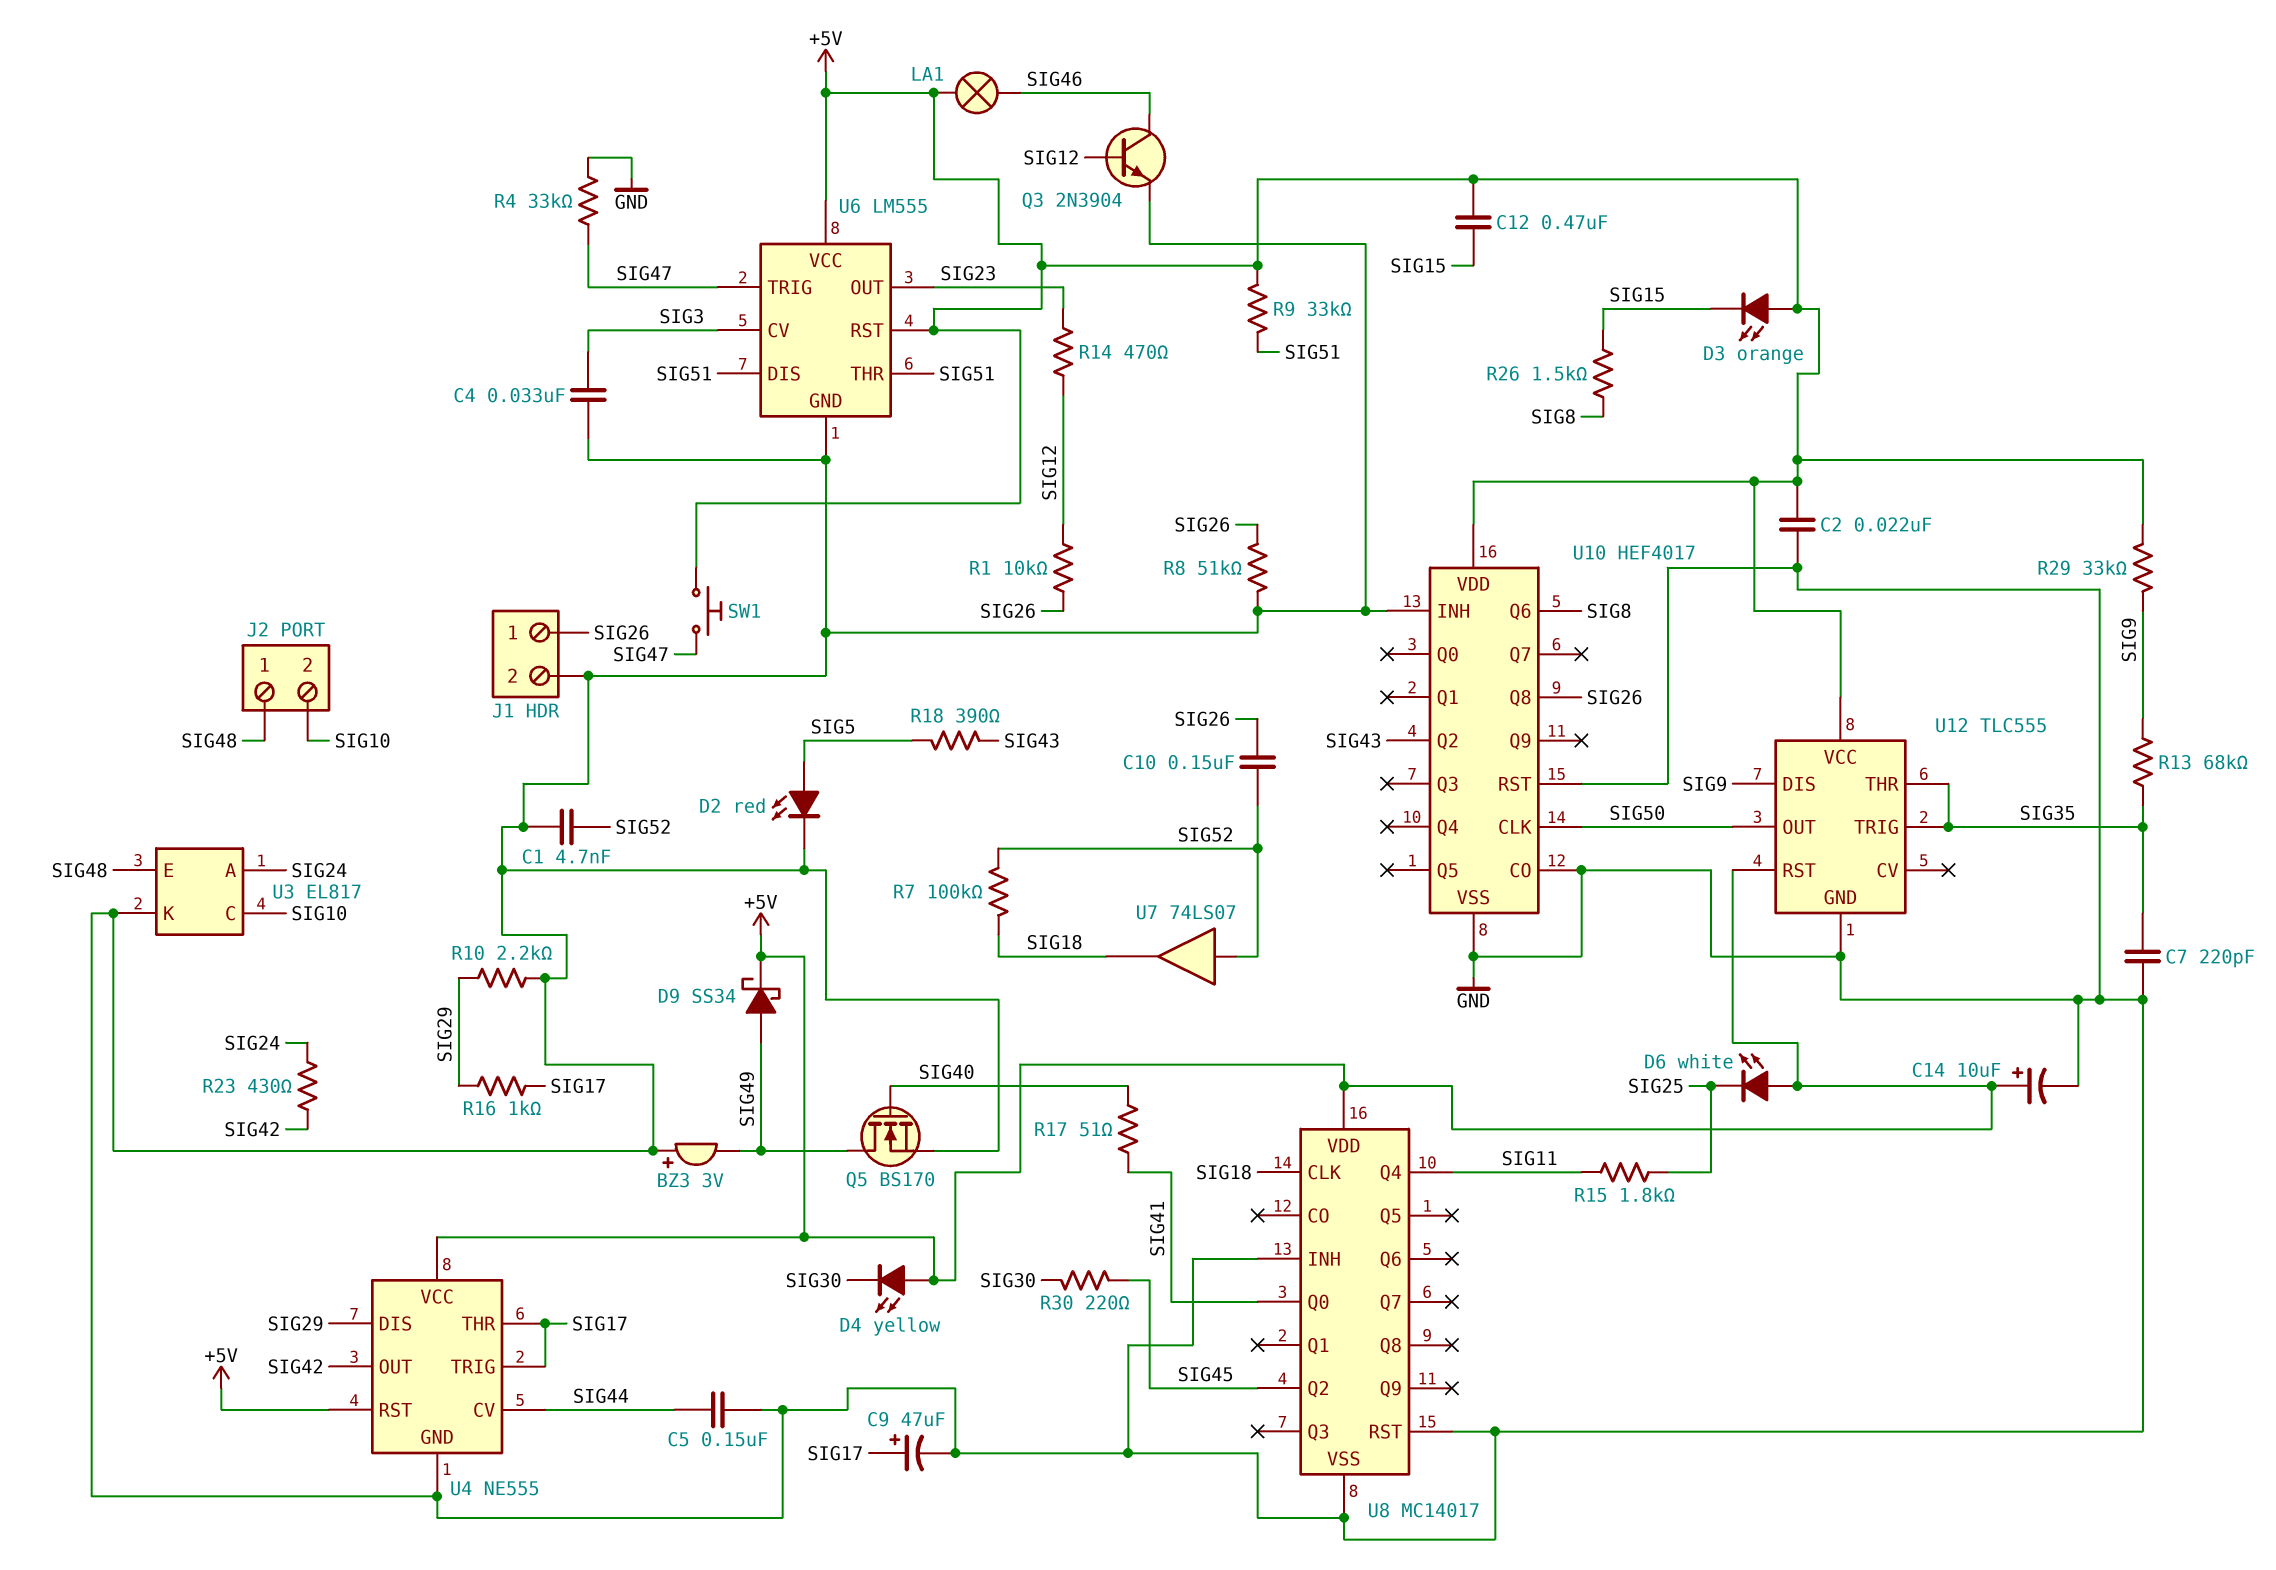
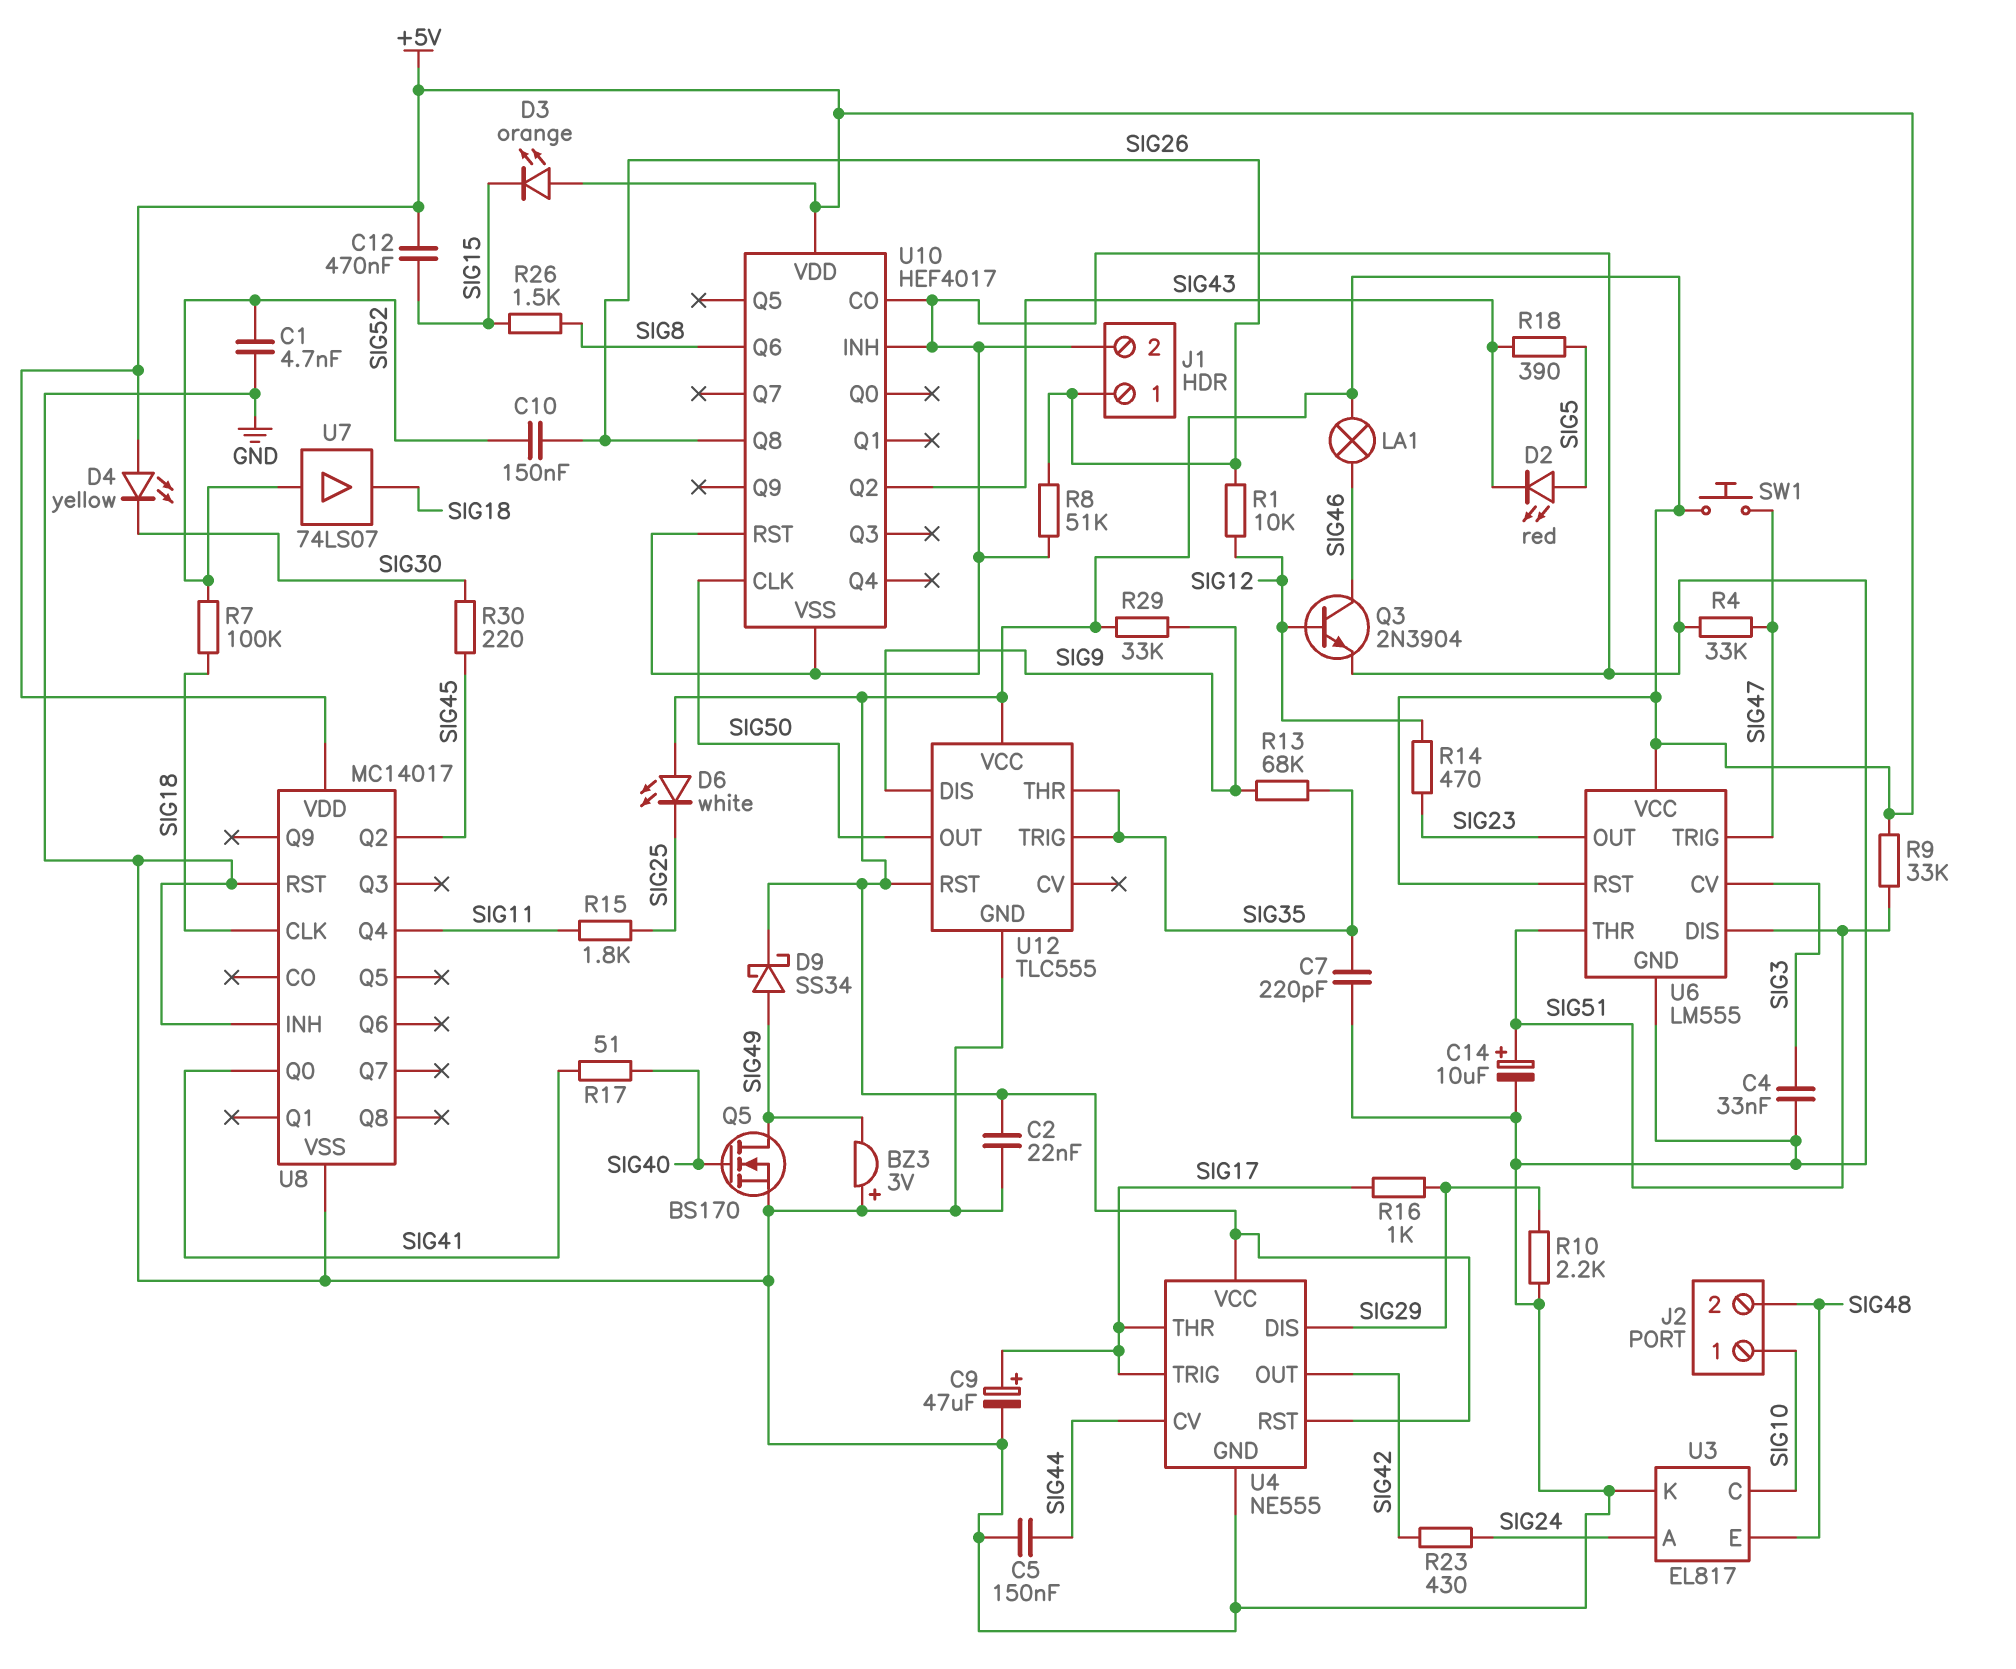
C14: 10uF (plus +5V, minus GND) -> 10uF (plus SIG51, minus GND)
D2: LED red (A SIG5, K GND) -> LED red (A SIG5, K SIG43)
J2 pin 1: SIG48 -> SIG10
J2 pin 2: SIG10 -> SIG48

